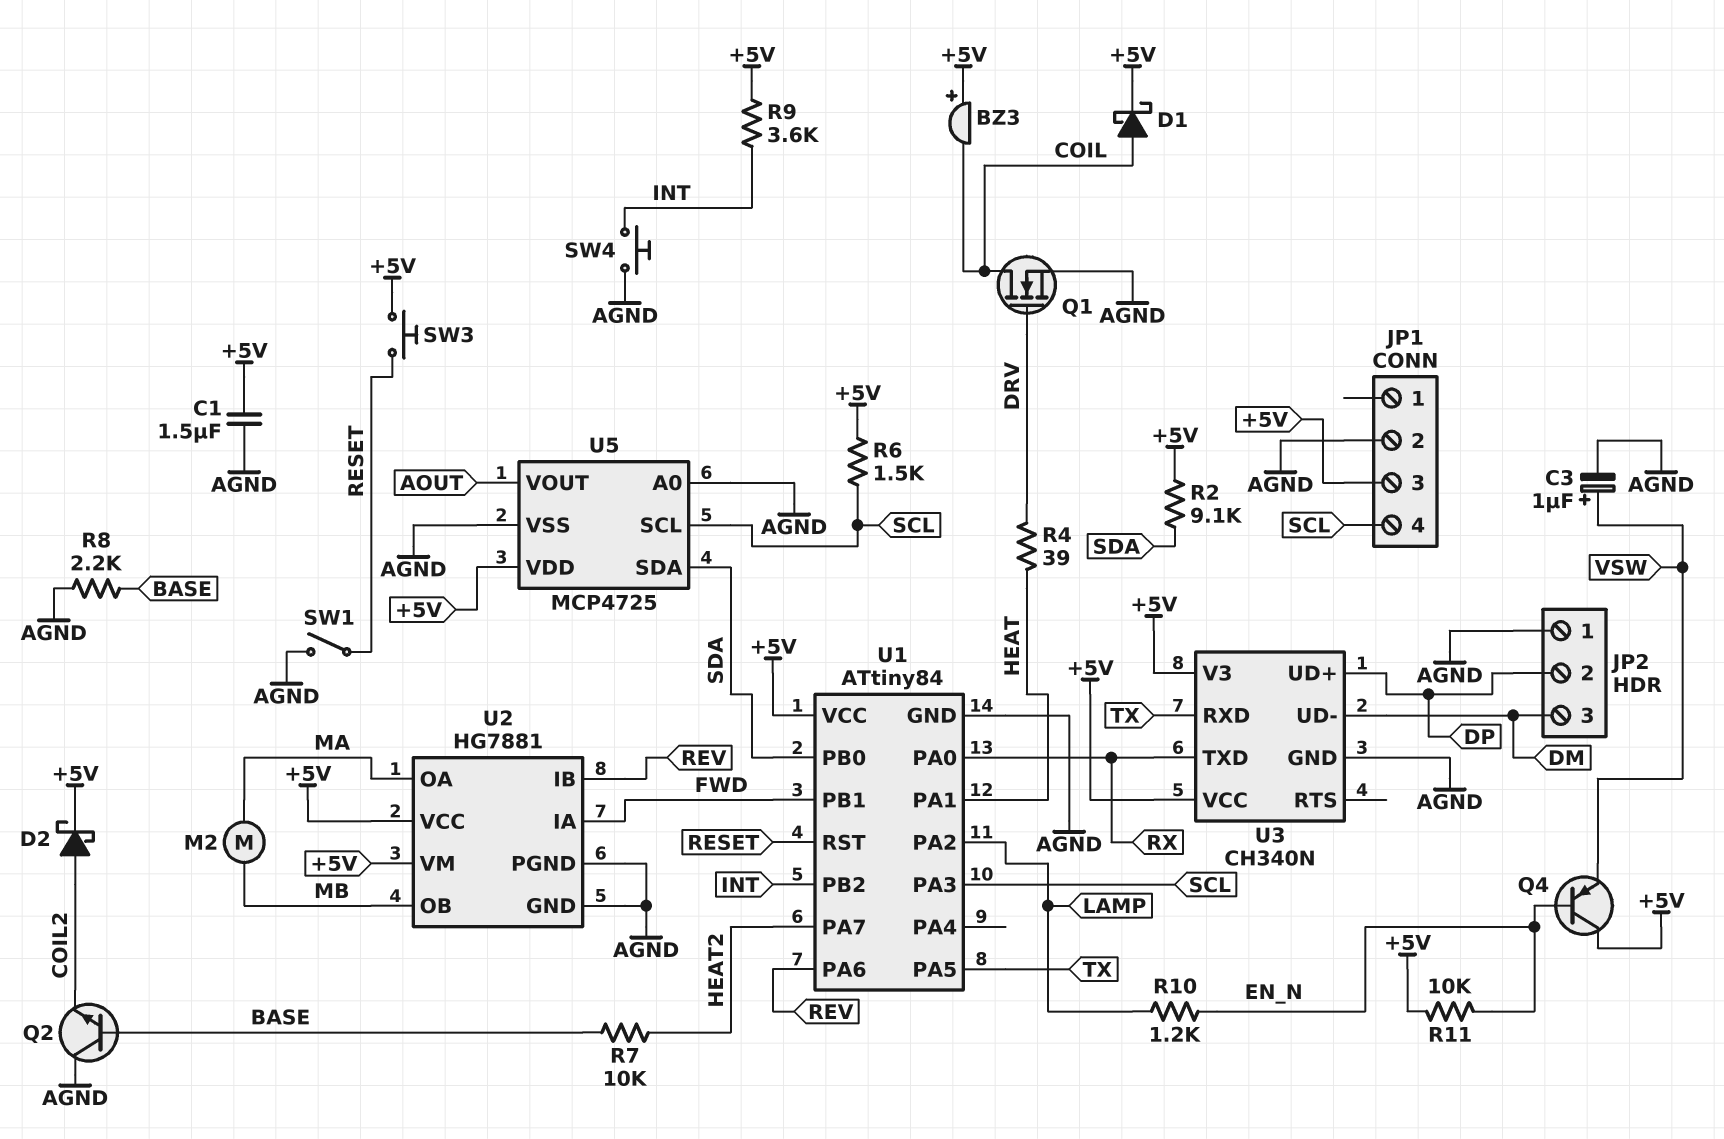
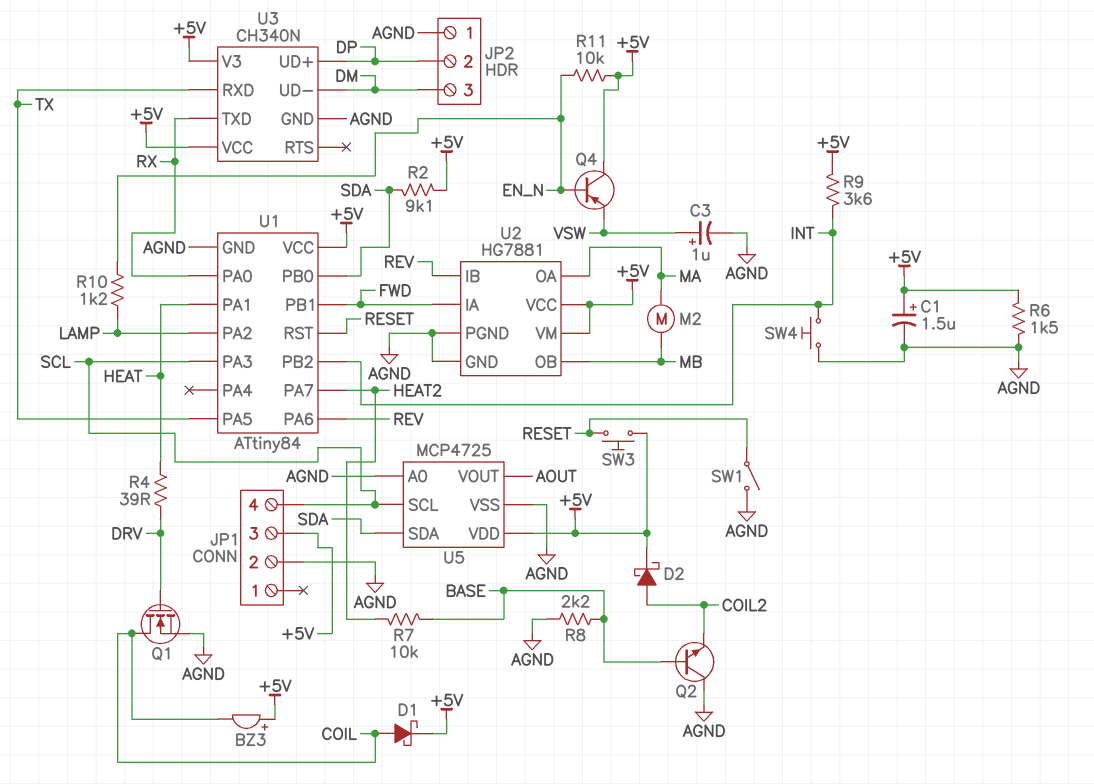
C1: 1.5uF (+5V, AGND) -> 1.5uF (plus +5V, minus AGND)
R6: 1.5k (+5V, SCL) -> 1.5k (+5V, AGND)

